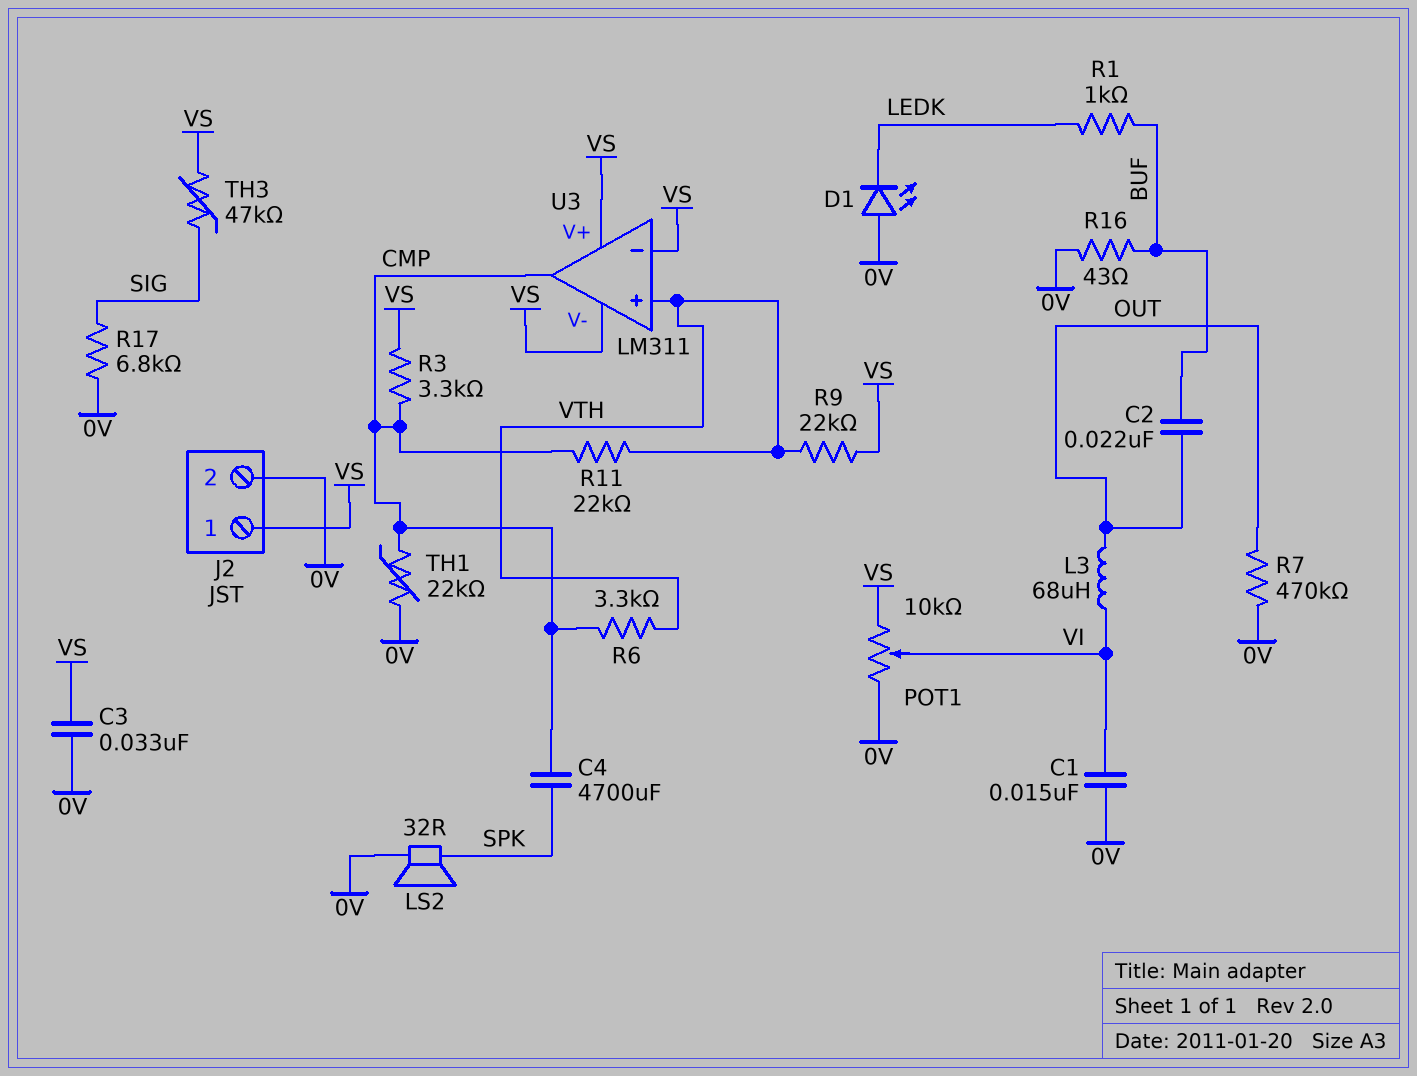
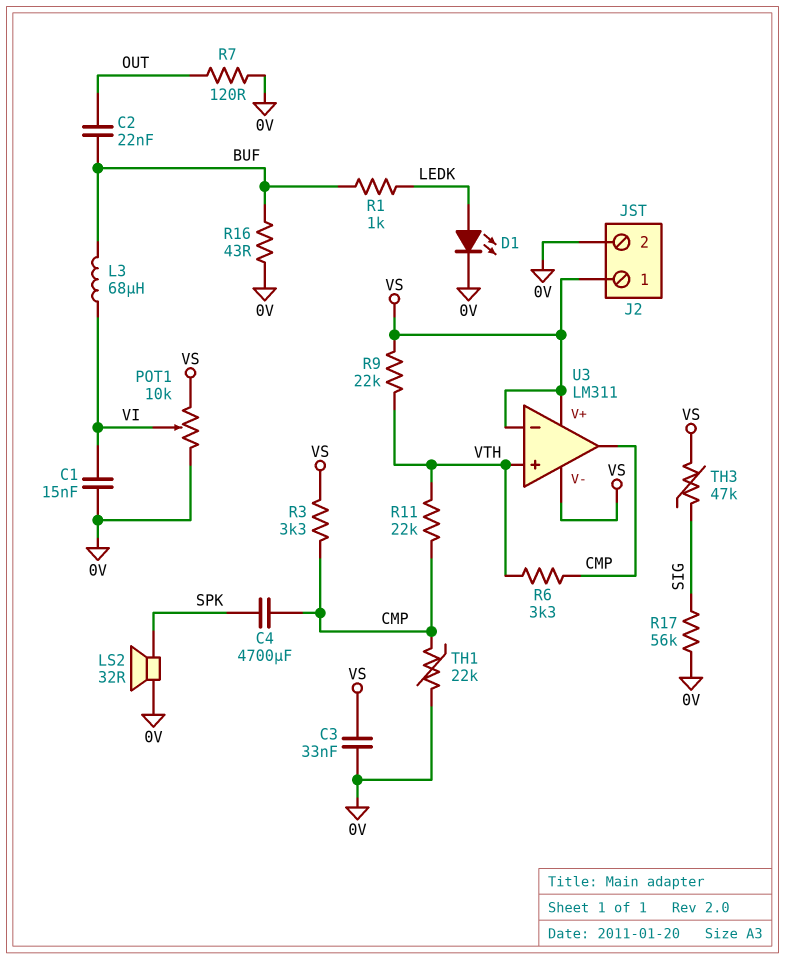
D1: LED (A 0V, K LEDK) -> LED (A LEDK, K 0V)
L3: 68uH (OUT, VI) -> 68uH (BUF, VI)
R7: 470k (0V, OUT) -> 120 (0V, OUT)
R17: 6.8k (0V, SIG) -> 56k (0V, SIG)

